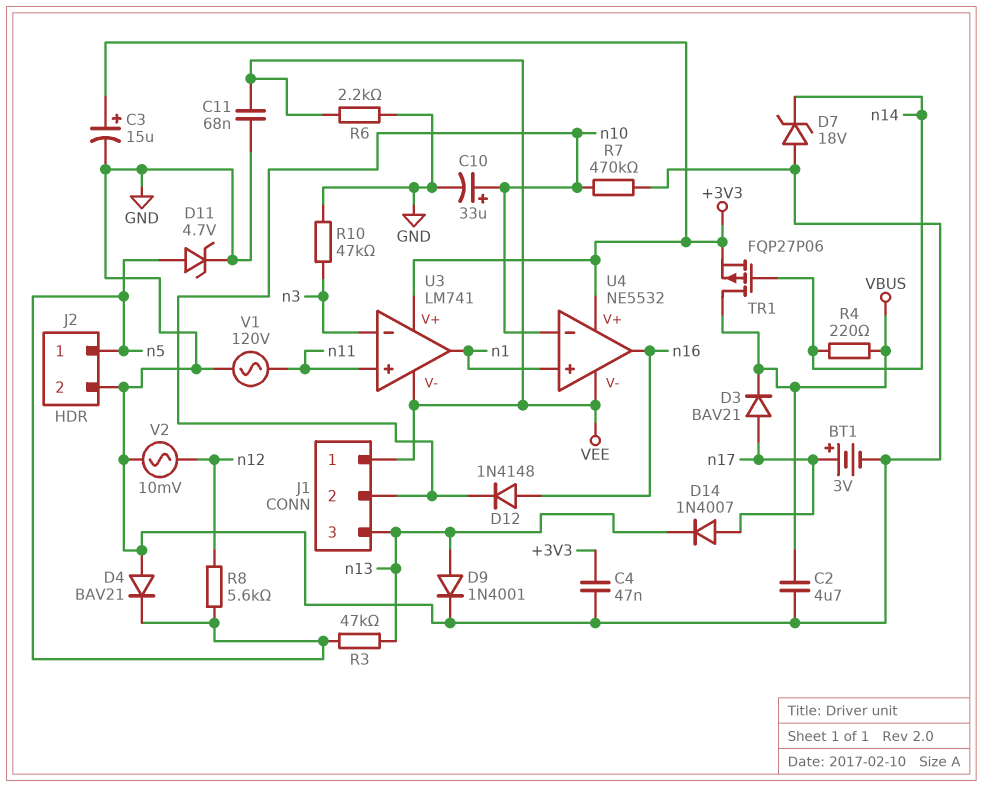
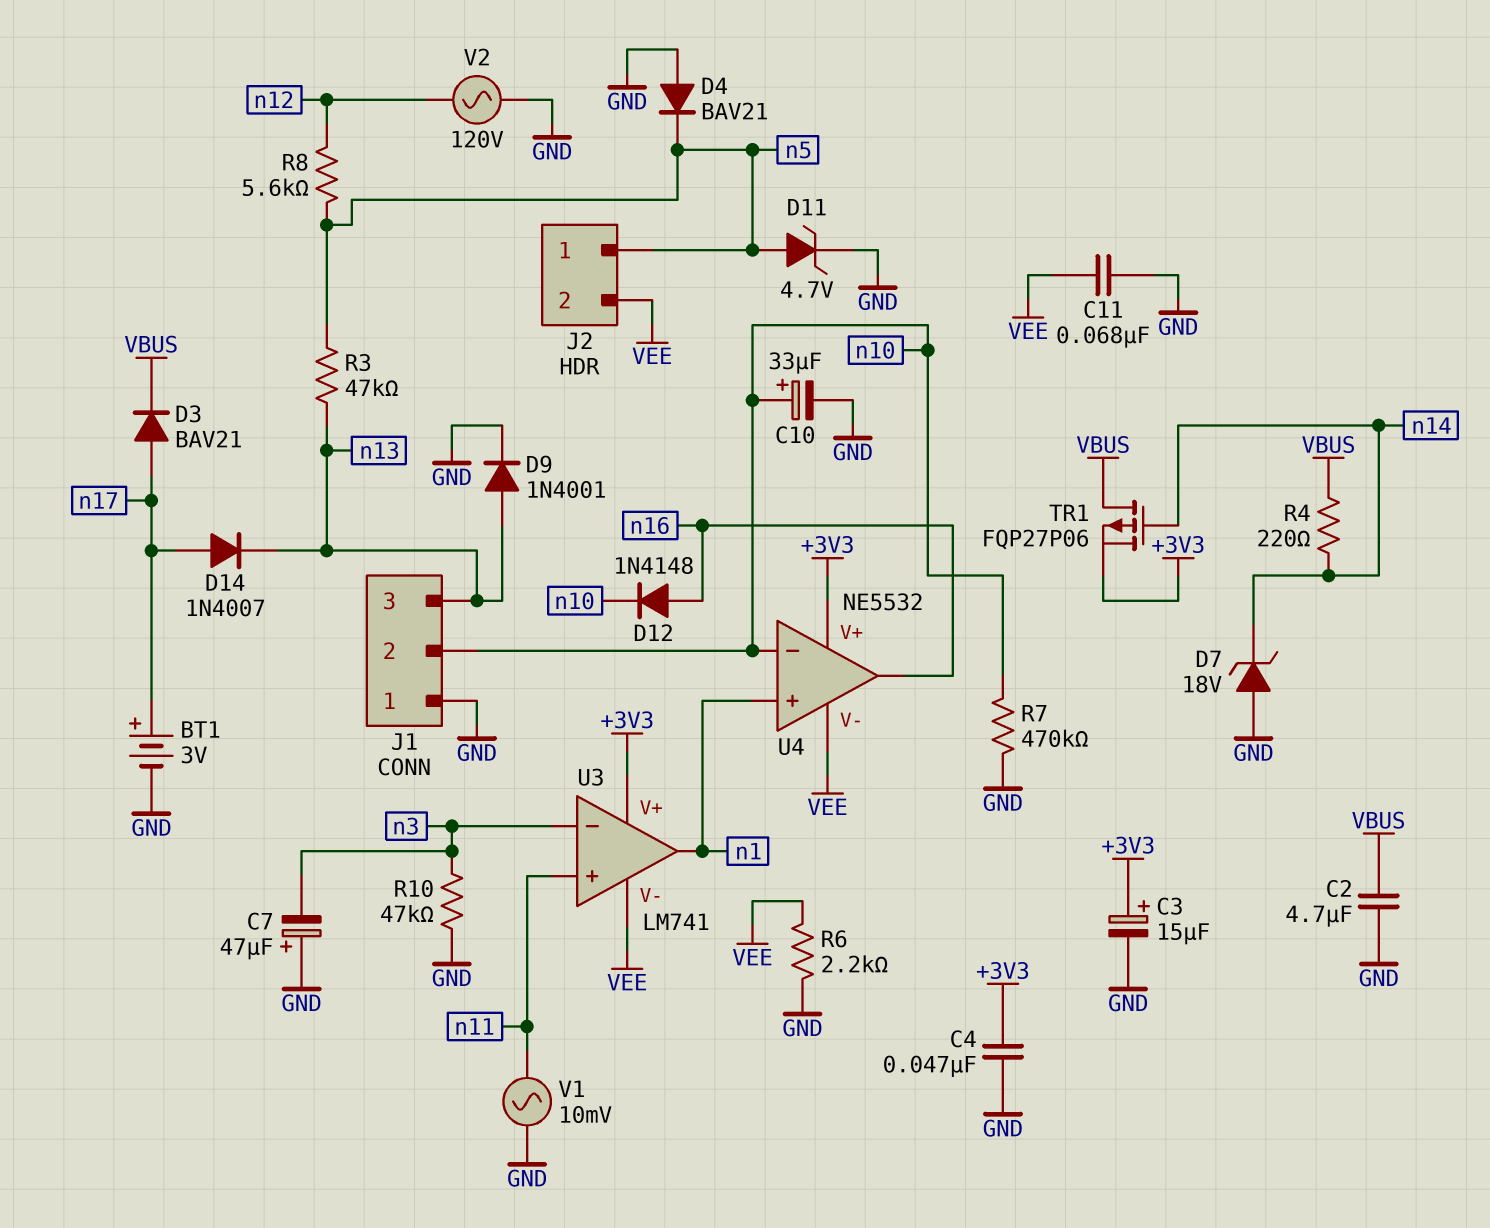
C7: none -> 47uF (plus GND, minus n3)
J1 pin 1: VEE -> GND
J2 pin 2: GND -> VEE
V1: AC 120V (GND, n11) -> AC 10mV (GND, n11)
V2: AC 10mV (GND, n12) -> AC 120V (GND, n12)

